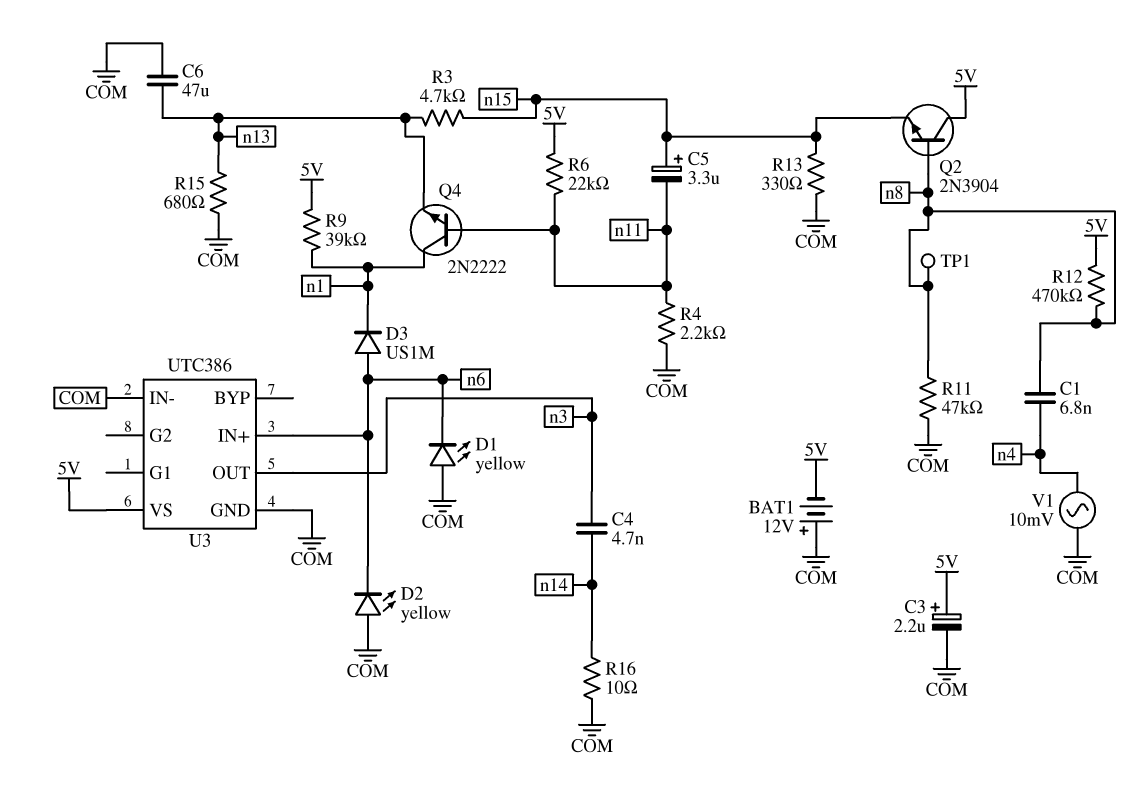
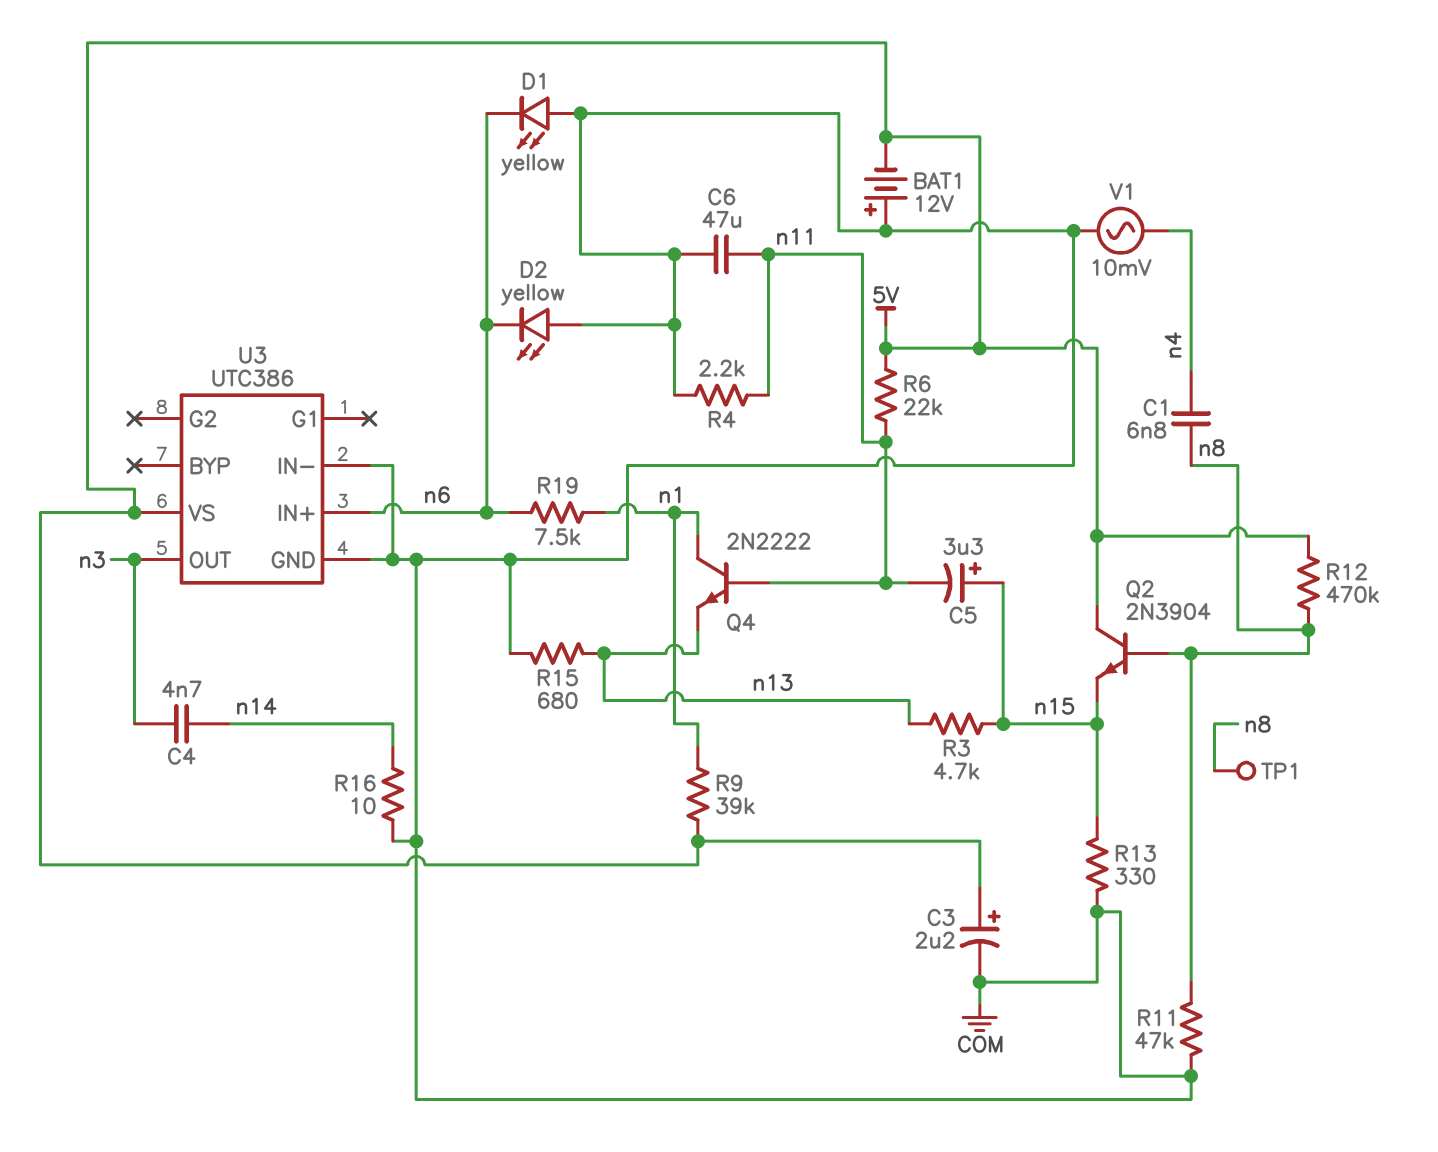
C6: 47uF (COM, n13) -> 47uF (COM, n11)
D3: diode US1M (A n6, K n1) -> none
R19: none -> 7.5k (n1, n6)

